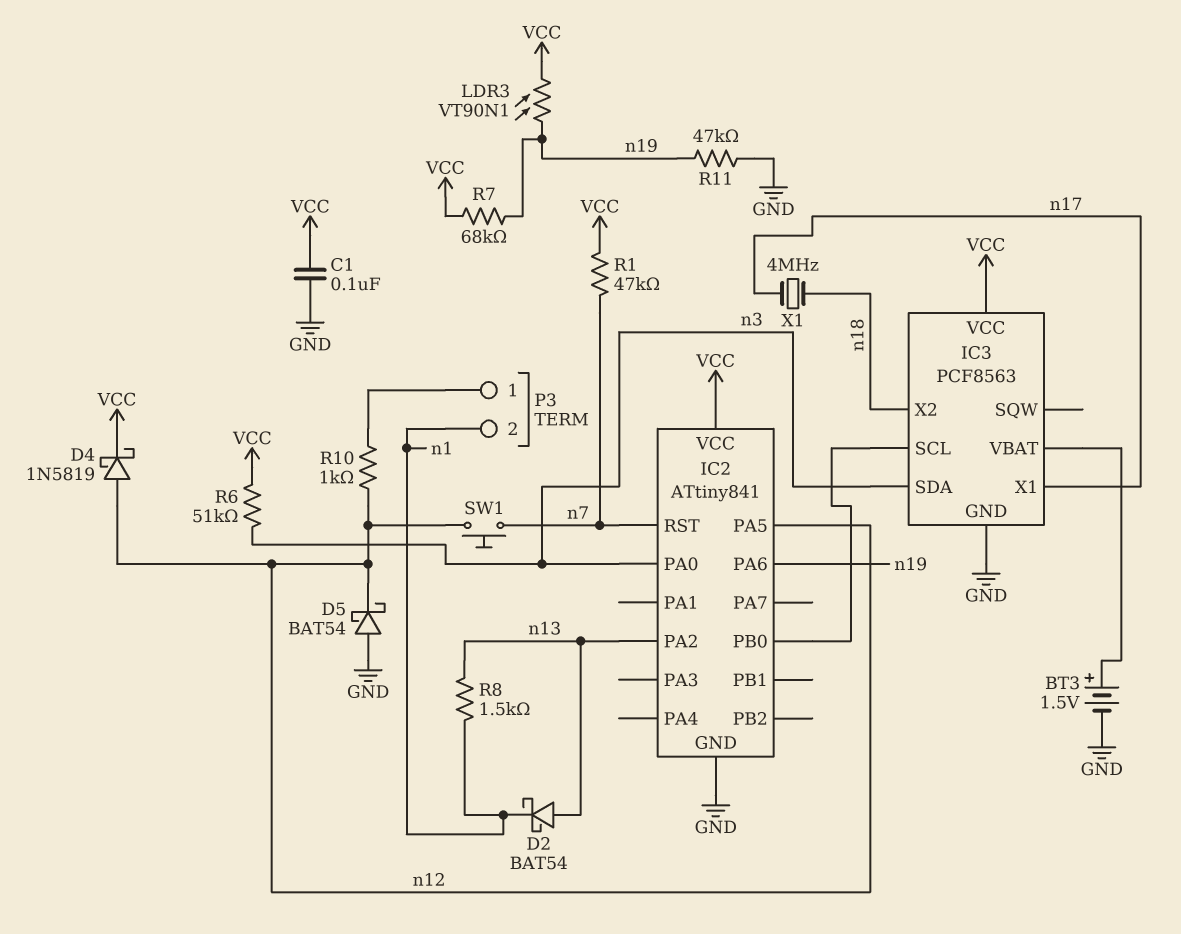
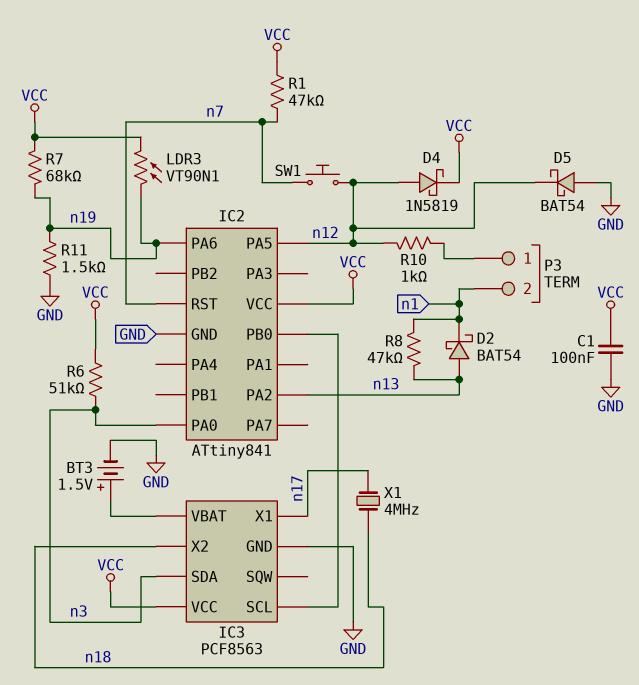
R8: 1.5k (n1, n13) -> 47k (n1, n13)
R11: 47k (GND, n19) -> 1.5k (GND, n19)

